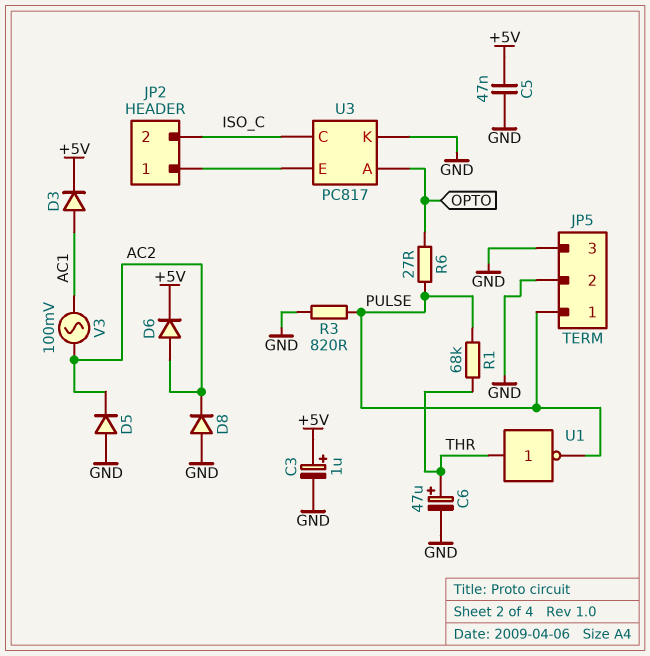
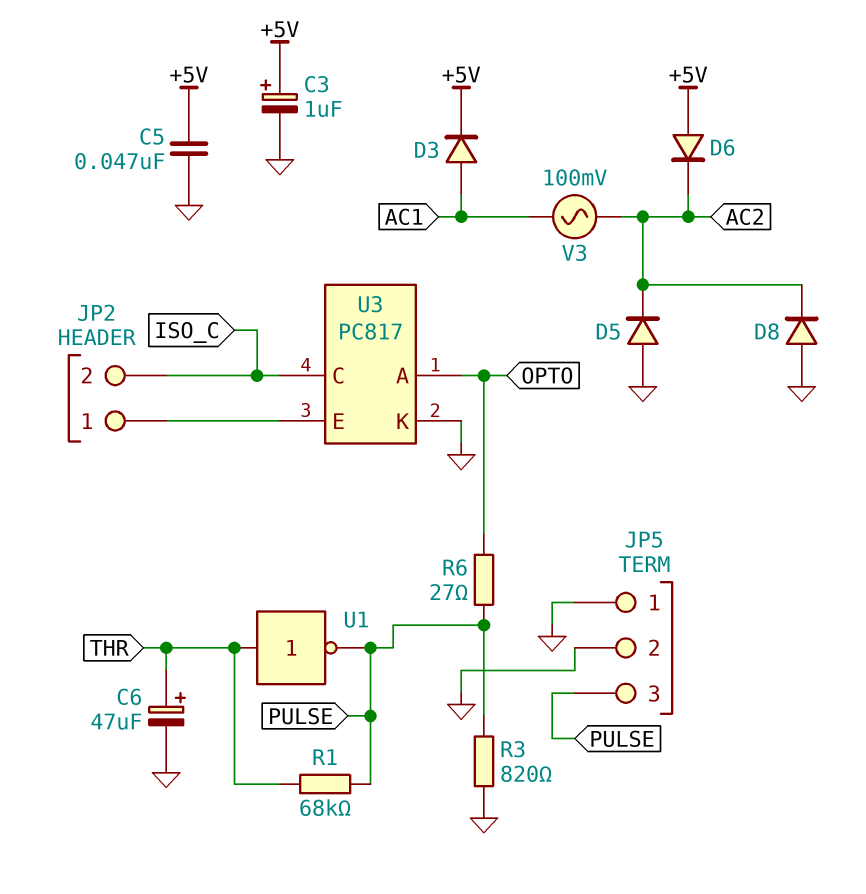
D6: diode (A AC2, K +5V) -> diode (A +5V, K AC2)
JP5 pin 1: PULSE -> GND
JP5 pin 3: GND -> PULSE

